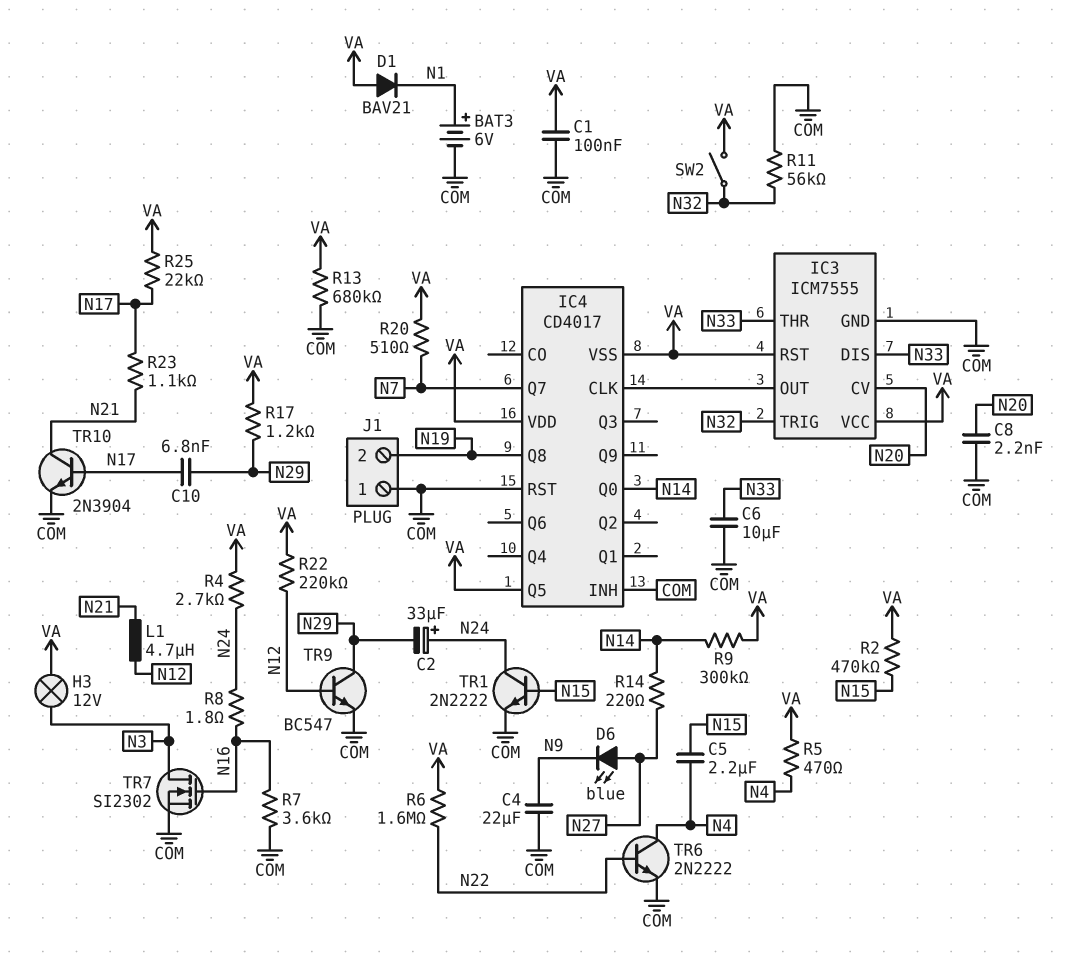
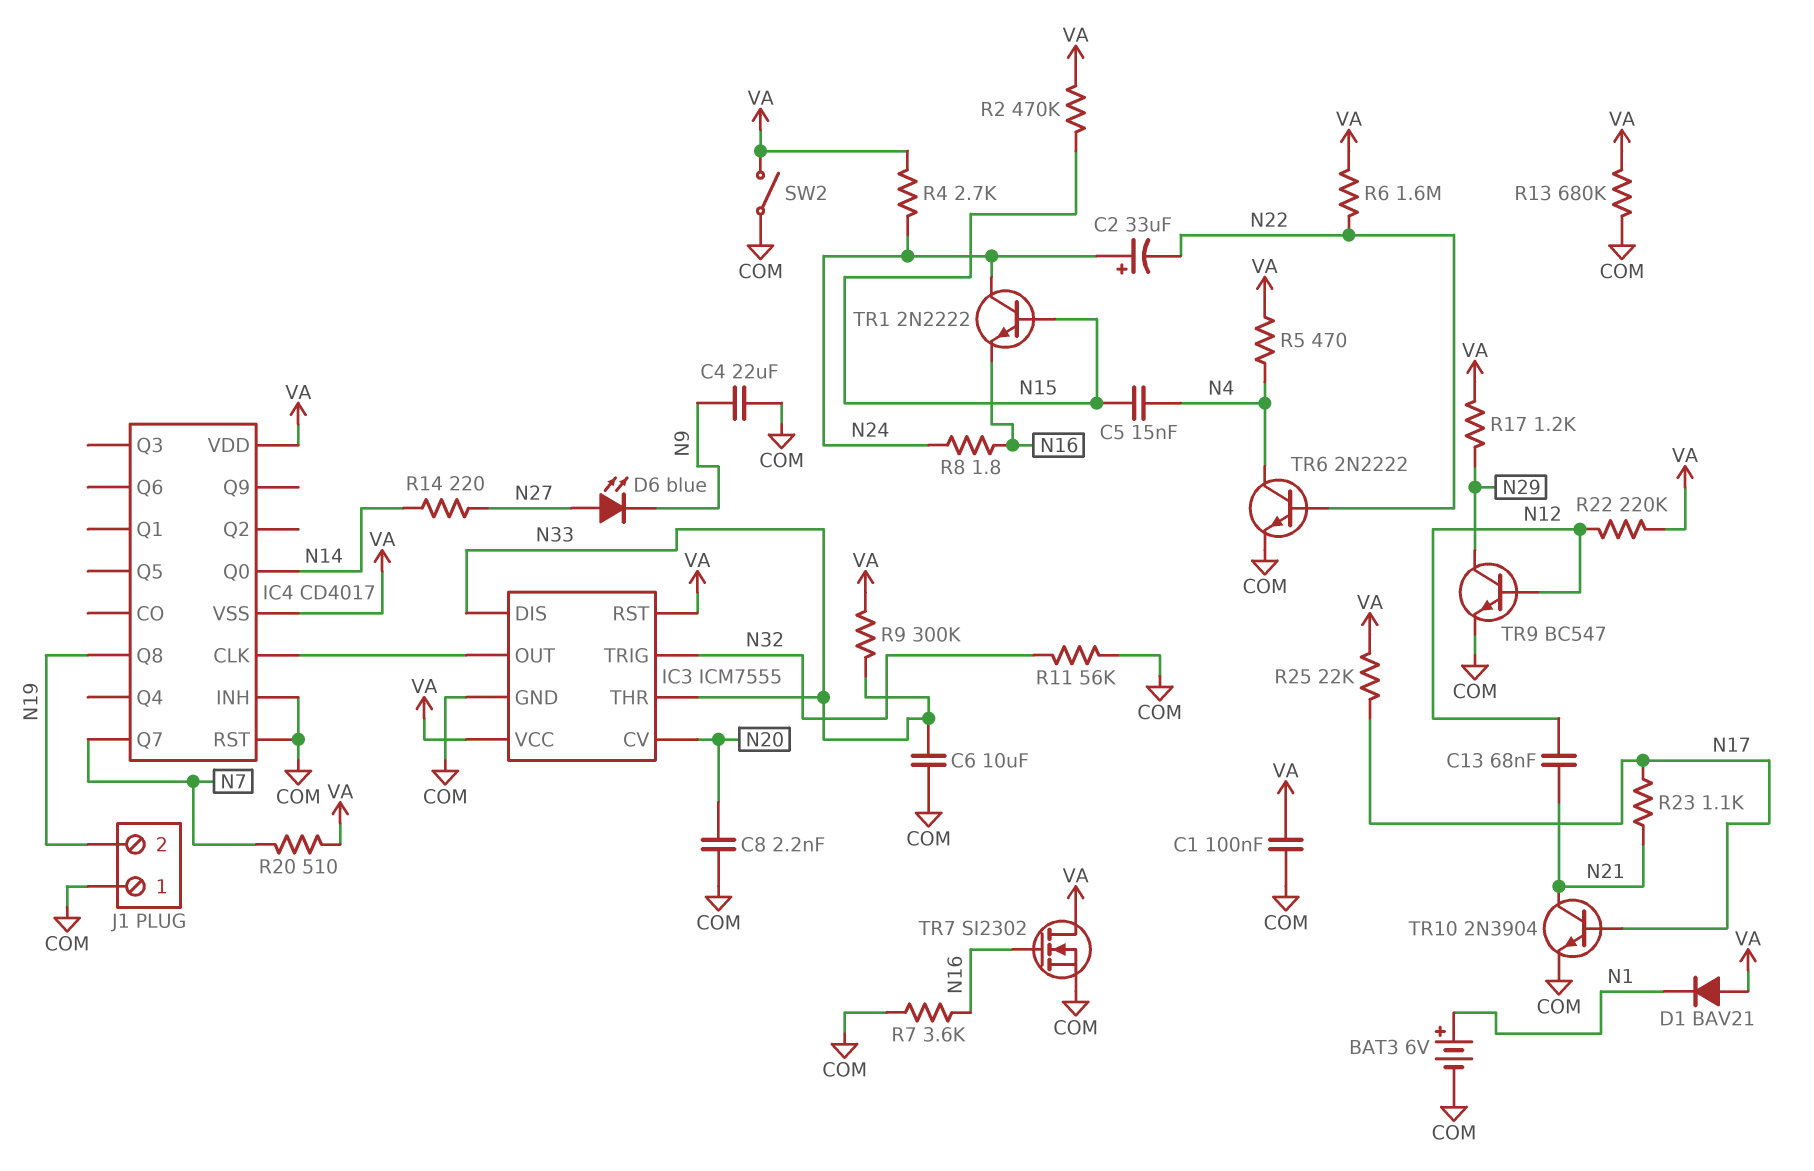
C2: 33uF (plus N24, minus N29) -> 33uF (plus N24, minus N22)
C5: 2.2uF (N4, N15) -> 15nF (N4, N15)
C10: 6.8nF (N17, N29) -> none
C13: none -> 68nF (N12, N21)
H3: lamp 12V (N3, VA) -> none
IC4 pin Q5: VA -> none
L1: 4.7uH (N12, N21) -> none
R9: 300k (N14, VA) -> 300k (N33, VA)
SW2: switch (N32, VA) -> switch (COM, VA)
TR1: NPN 2N2222 (B N15, C N24, E COM) -> NPN 2N2222 (B N15, C N24, E N16)
TR7: NMOS SI2302 (G N16, D N3, S COM) -> NMOS SI2302 (G N16, D VA, S COM)

